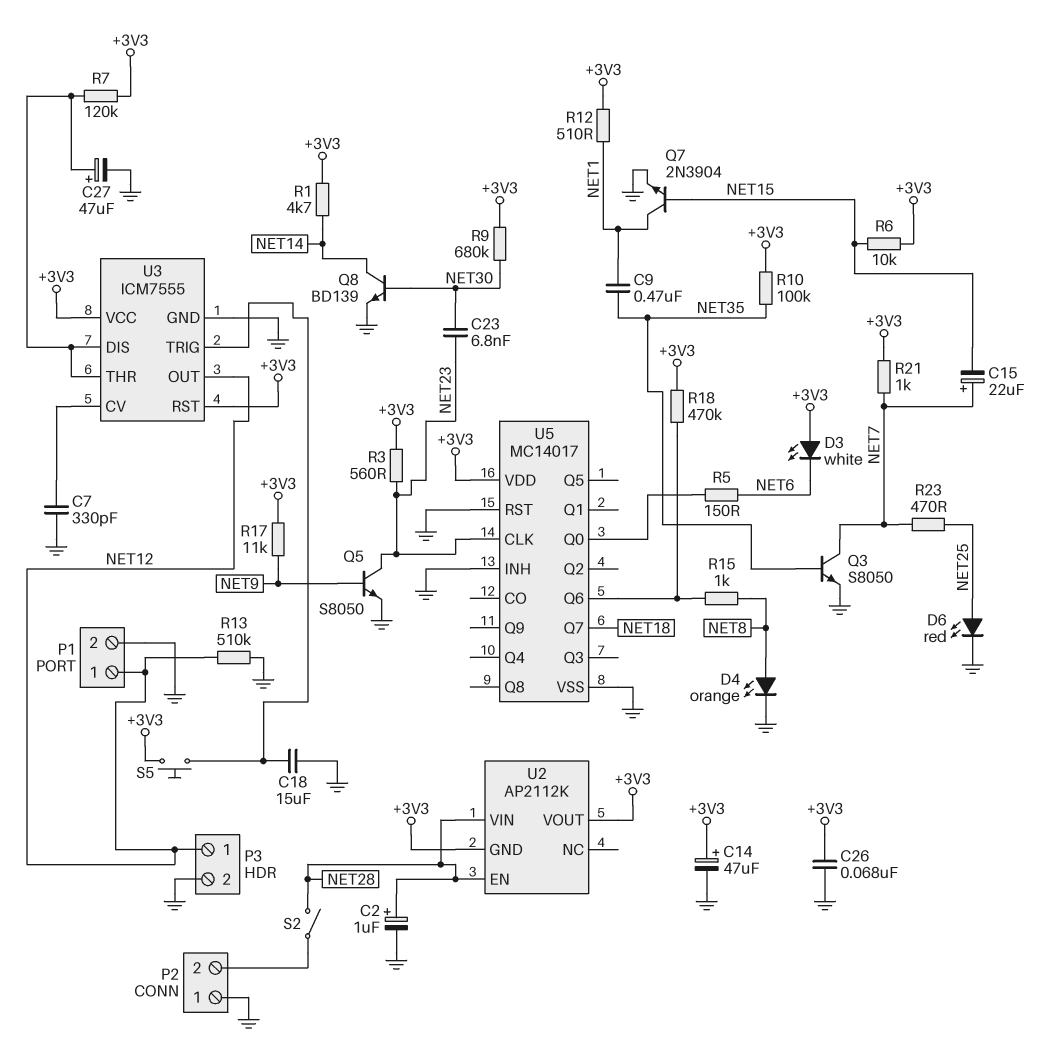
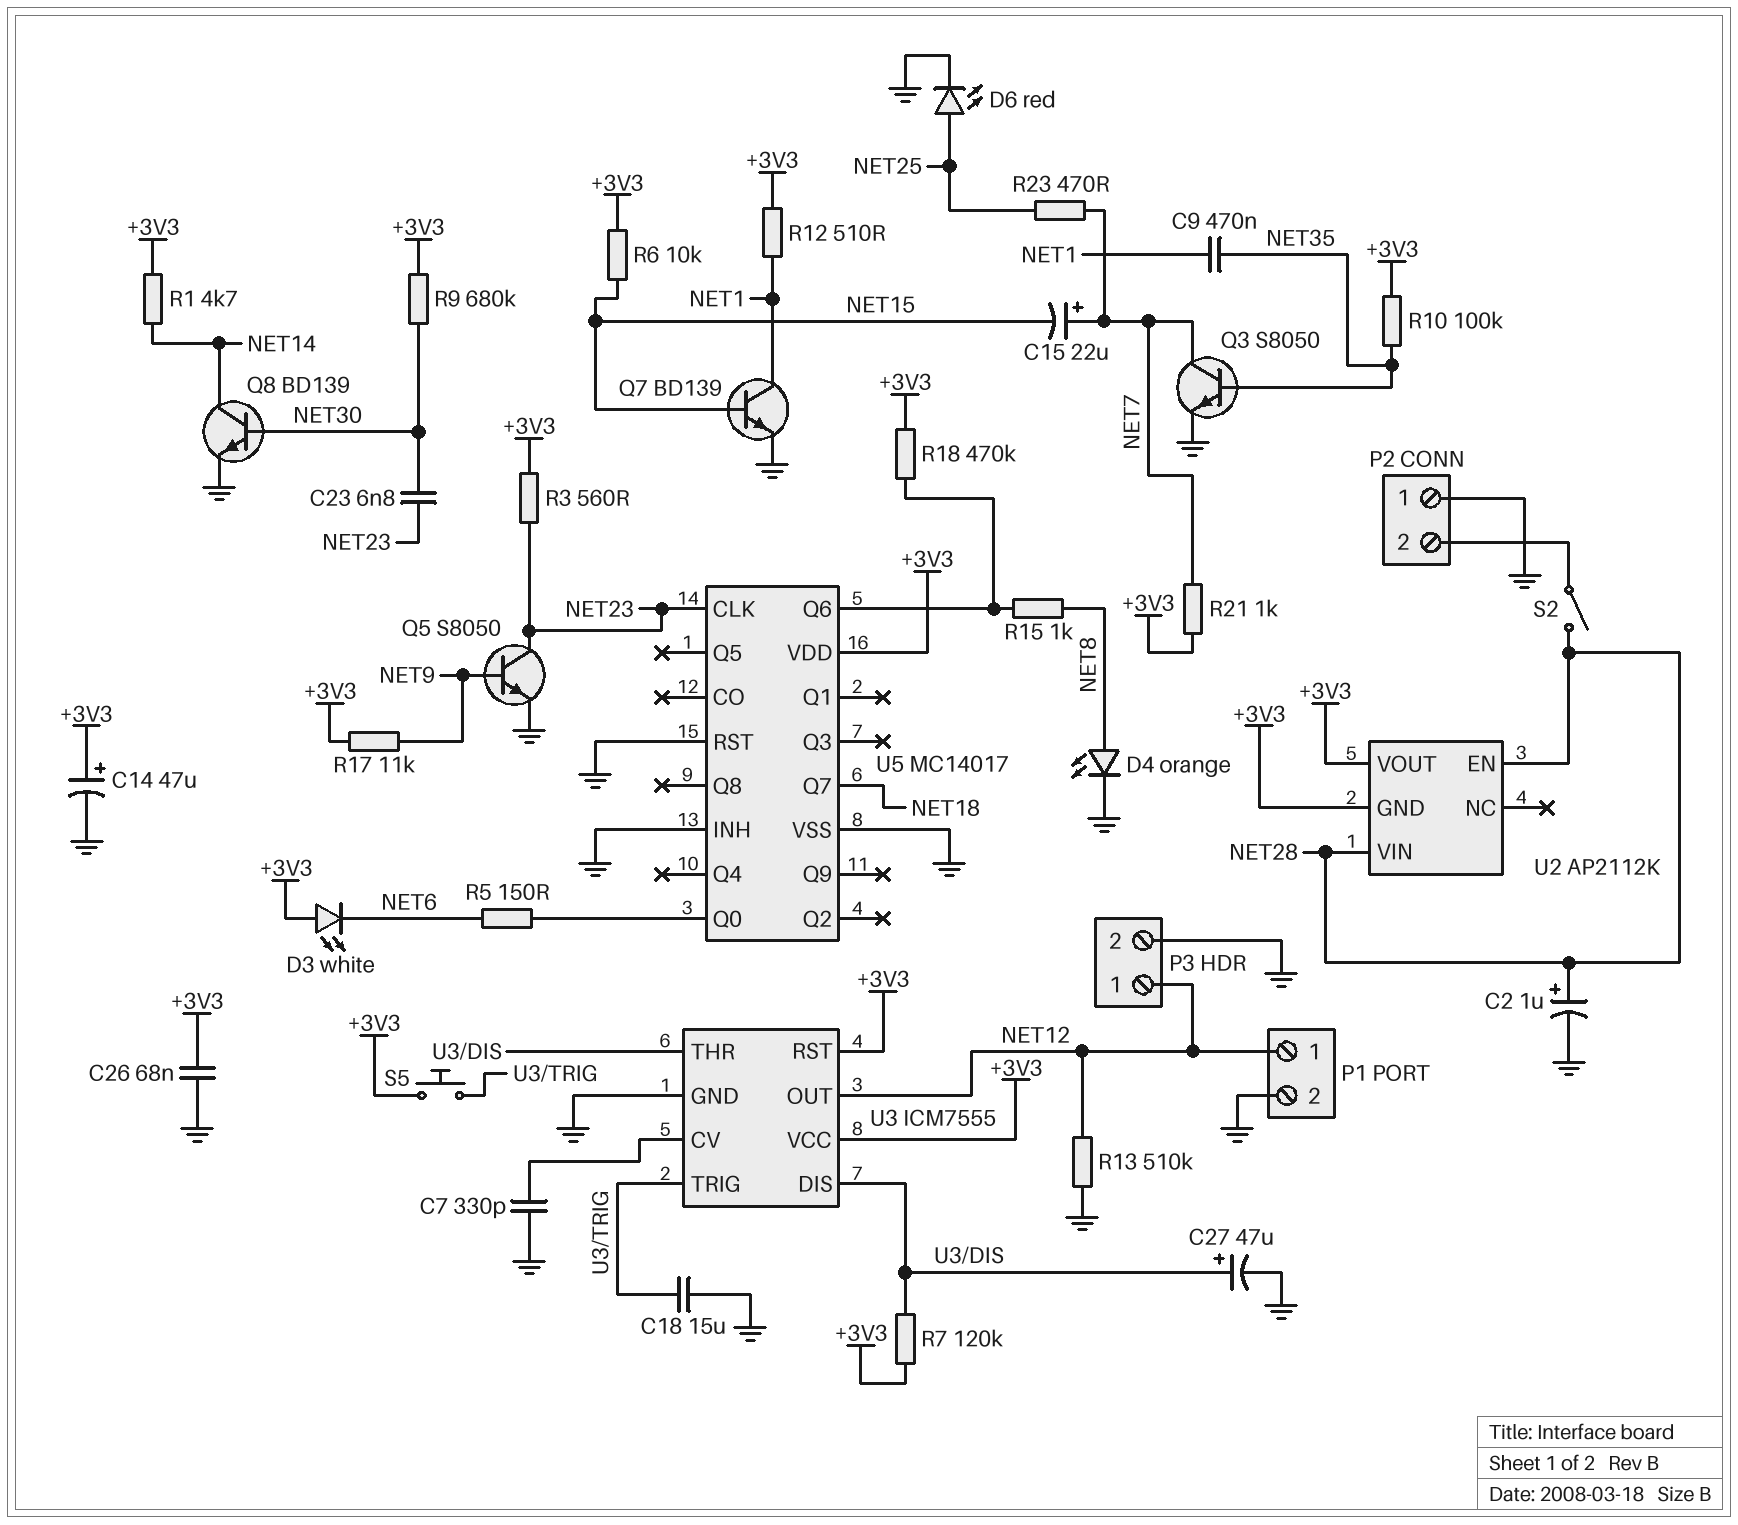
Q7: NPN 2N3904 (B NET15, C NET1, E GND) -> NPN BD139 (B NET15, C NET1, E GND)

